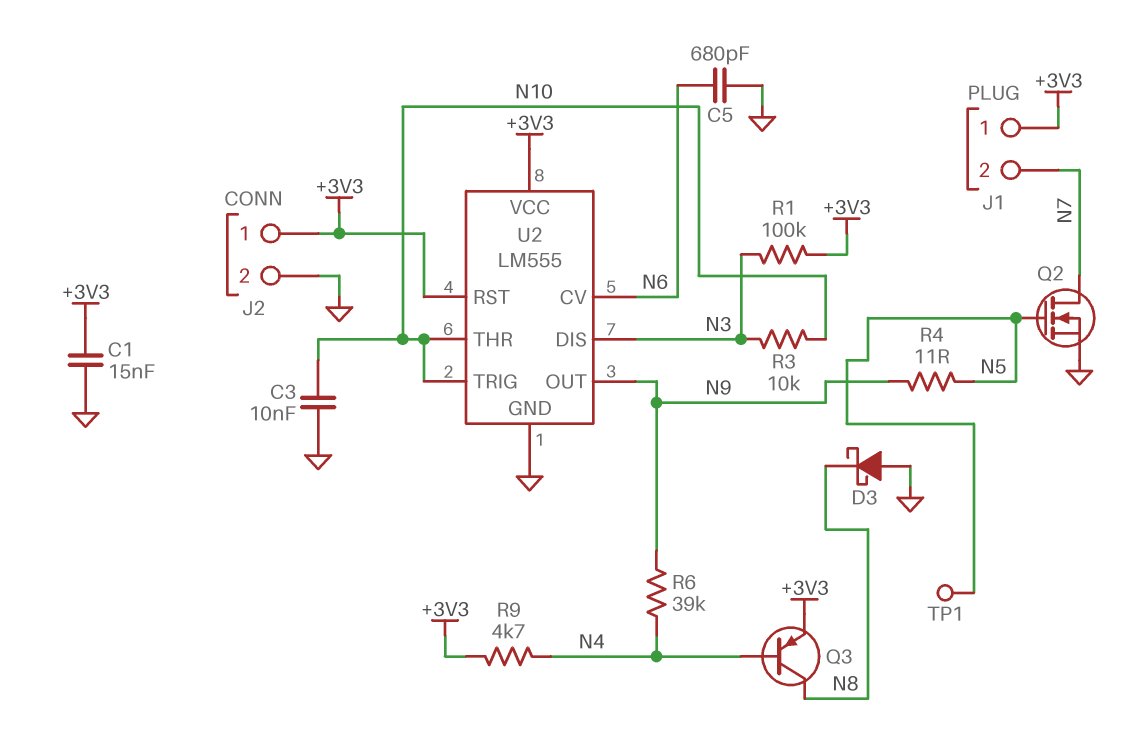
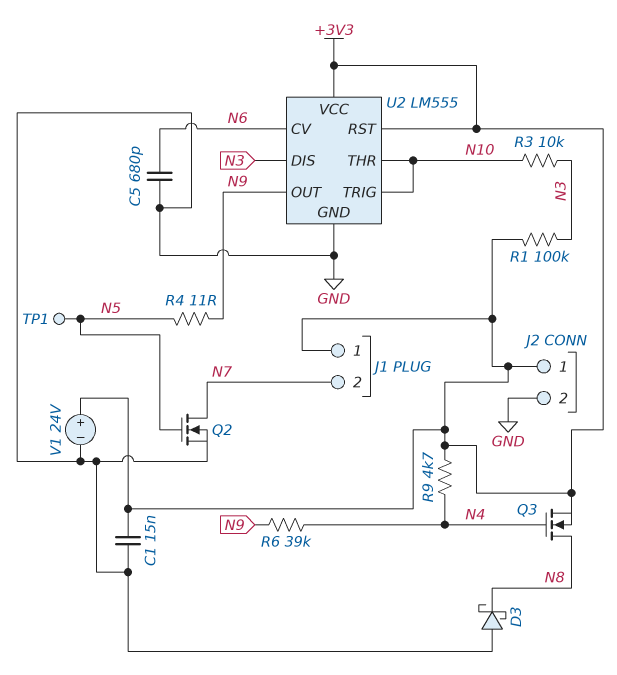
C3: 10nF (GND, N10) -> none
Q3: PNP (B N4, C N8, E +3V3) -> NMOS (G N4, D N8, S +3V3)
V1: none -> 24V (plus +3V3, minus GND)

